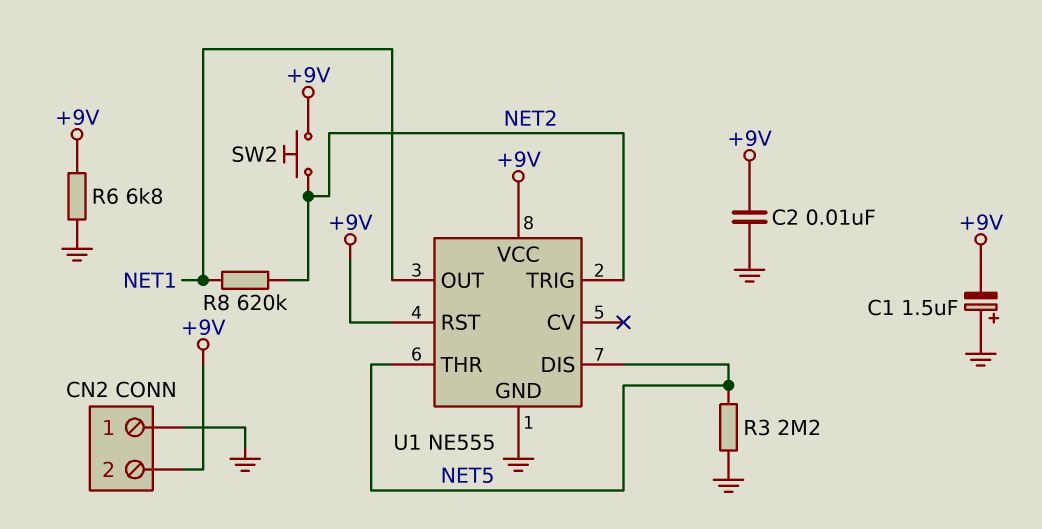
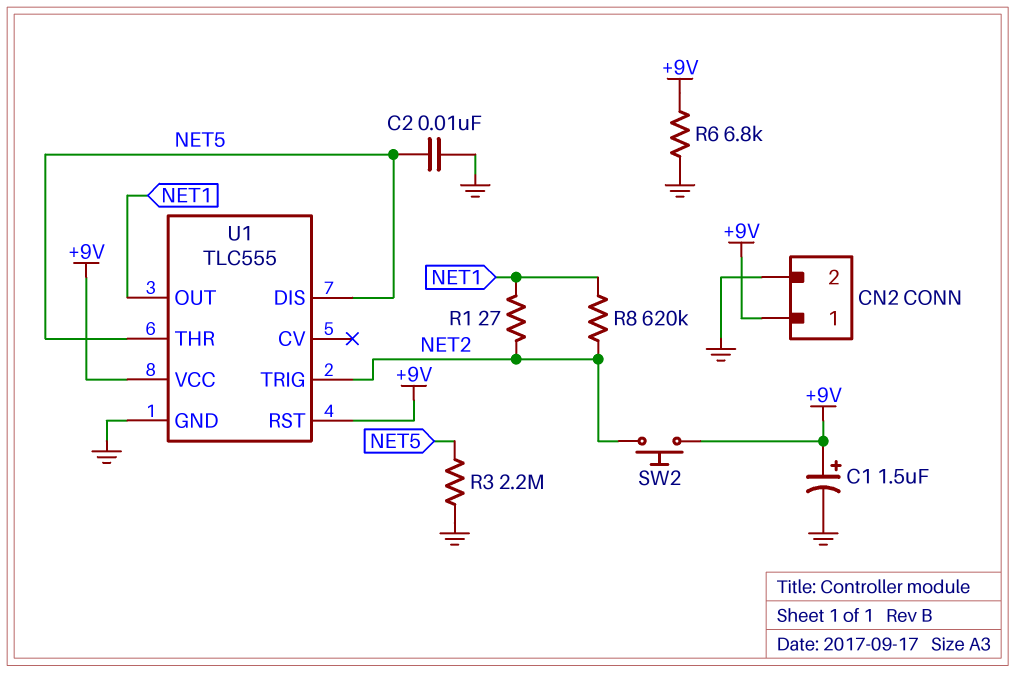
C1: 1.5uF (plus GND, minus +9V) -> 1.5uF (plus +9V, minus GND)
C2: 10nF (+9V, GND) -> 10nF (GND, NET5)
CN2 pin 1: GND -> +9V
CN2 pin 2: +9V -> GND
R1: none -> 27 (NET1, NET2)
U1: NE555 -> TLC555

